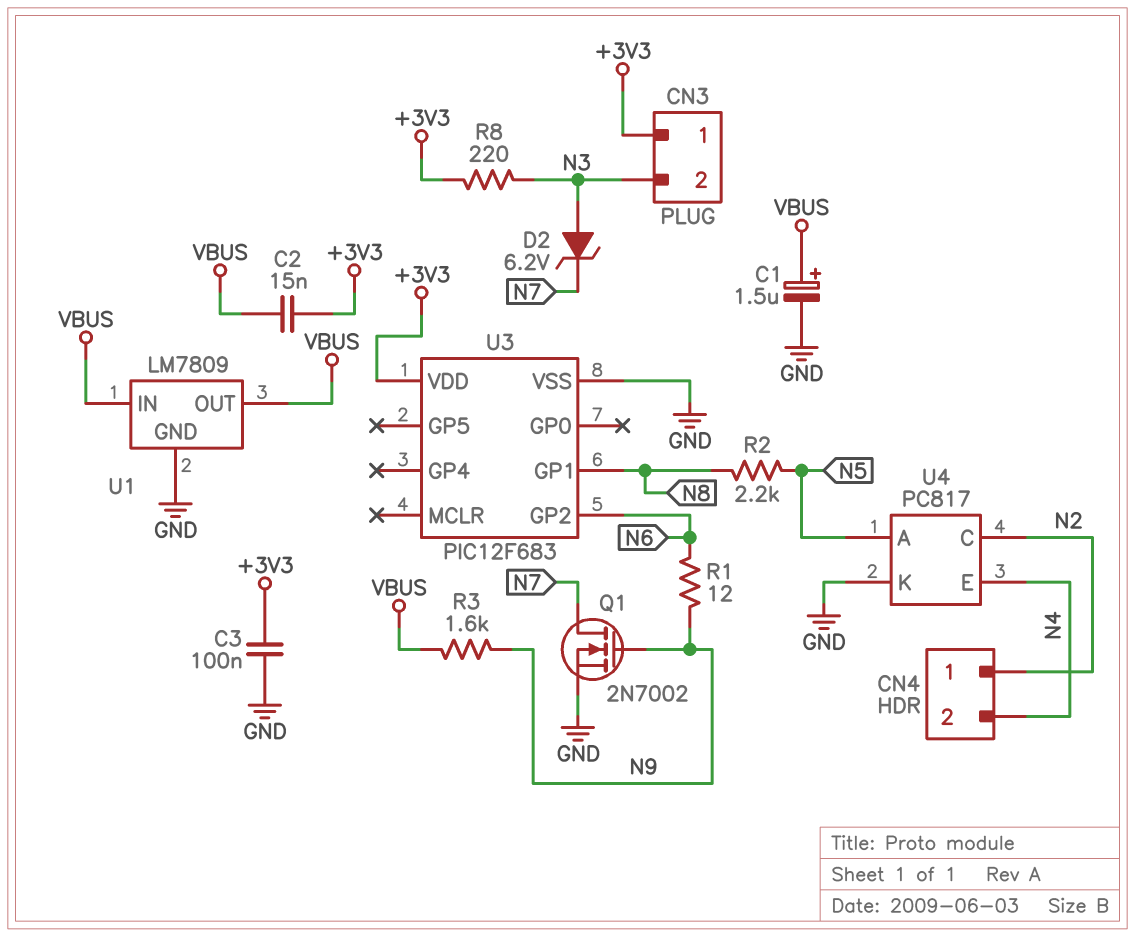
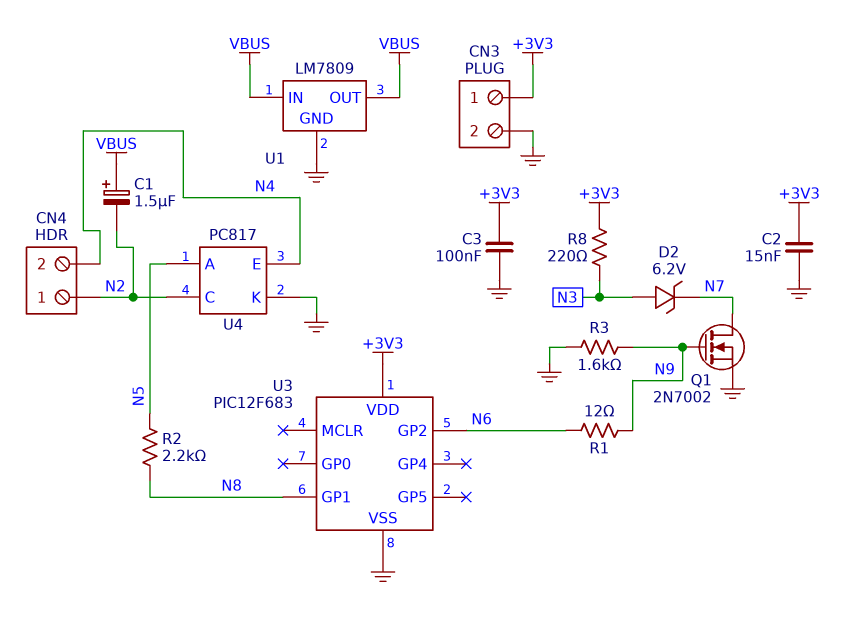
C1: 1.5uF (plus VBUS, minus GND) -> 1.5uF (plus VBUS, minus N2)
C2: 15nF (+3V3, VBUS) -> 15nF (+3V3, GND)
CN3 pin 2: N3 -> GND
R3: 1.6k (N9, VBUS) -> 1.6k (GND, N9)

